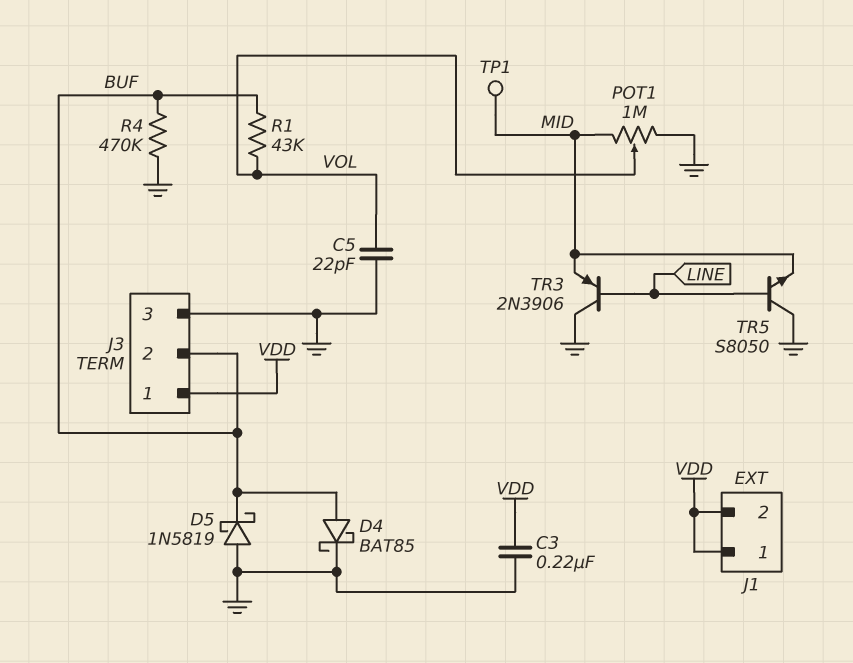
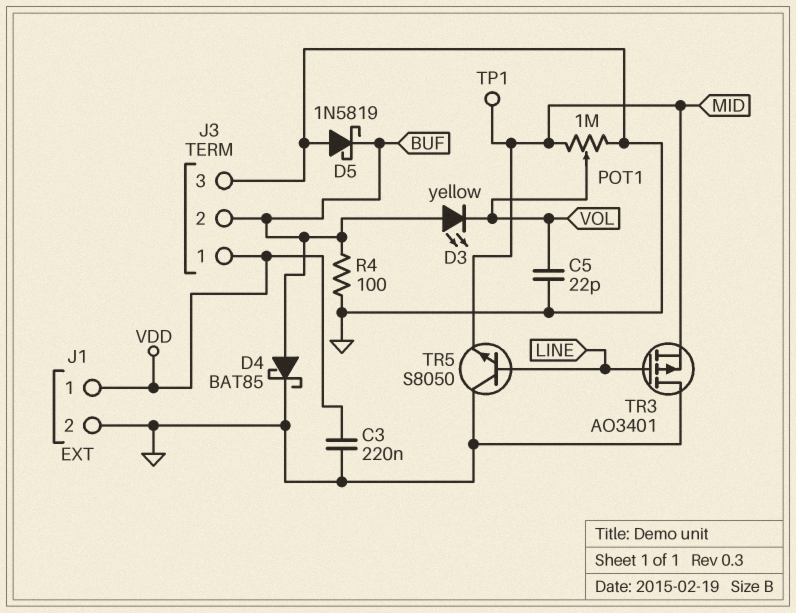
D3: none -> LED yellow (A BUF, K VOL)
J1 pin 2: VDD -> GND
R1: 43k (BUF, VOL) -> none
R4: 470k (BUF, GND) -> 100 (BUF, GND)
TR3: PNP 2N3906 (B LINE, C GND, E MID) -> PMOS AO3401 (G LINE, D GND, S MID)

